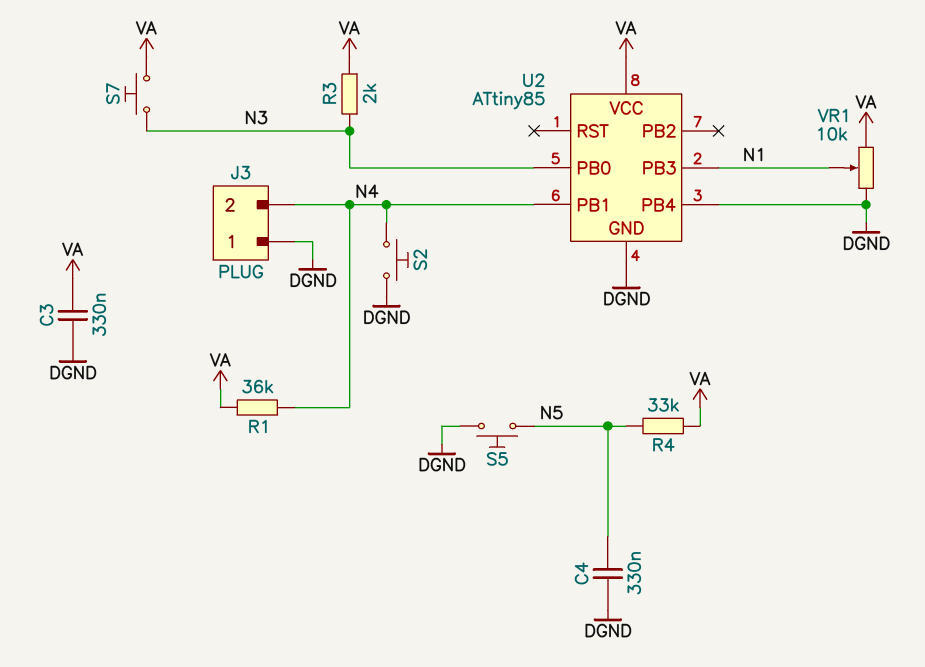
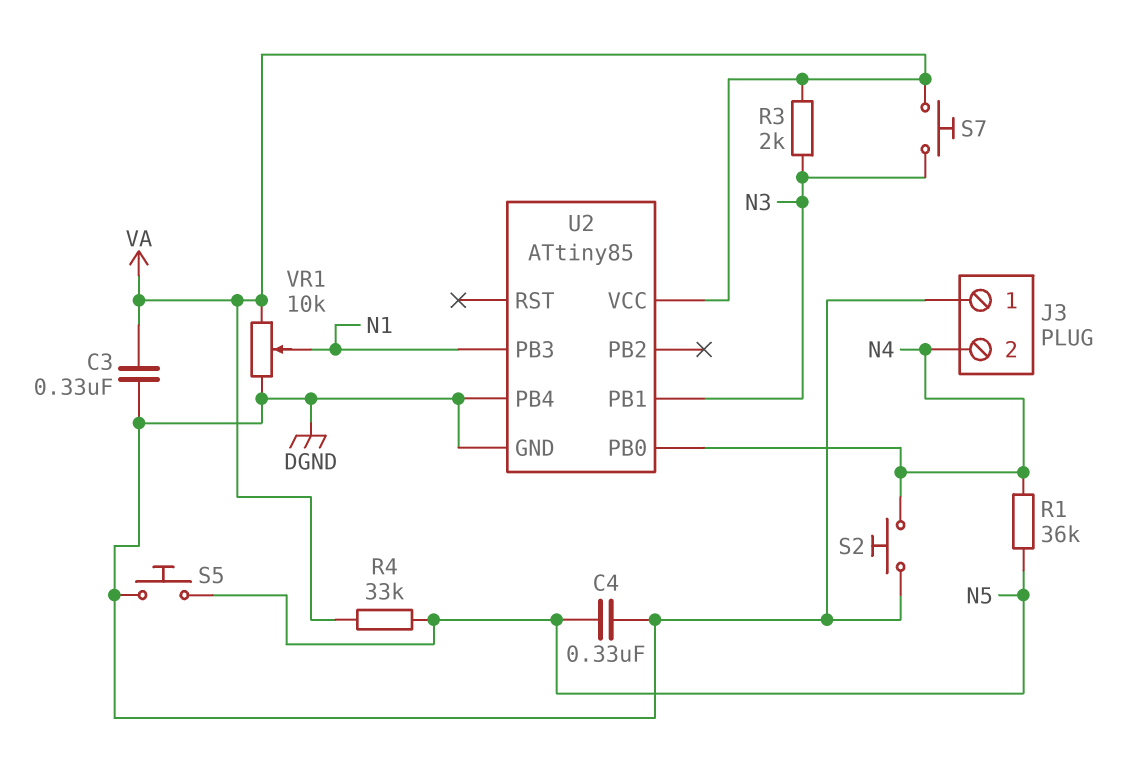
R1: 36k (N4, VA) -> 36k (N4, N5)
U2 pin PB0: N3 -> N4
U2 pin PB1: N4 -> N3

